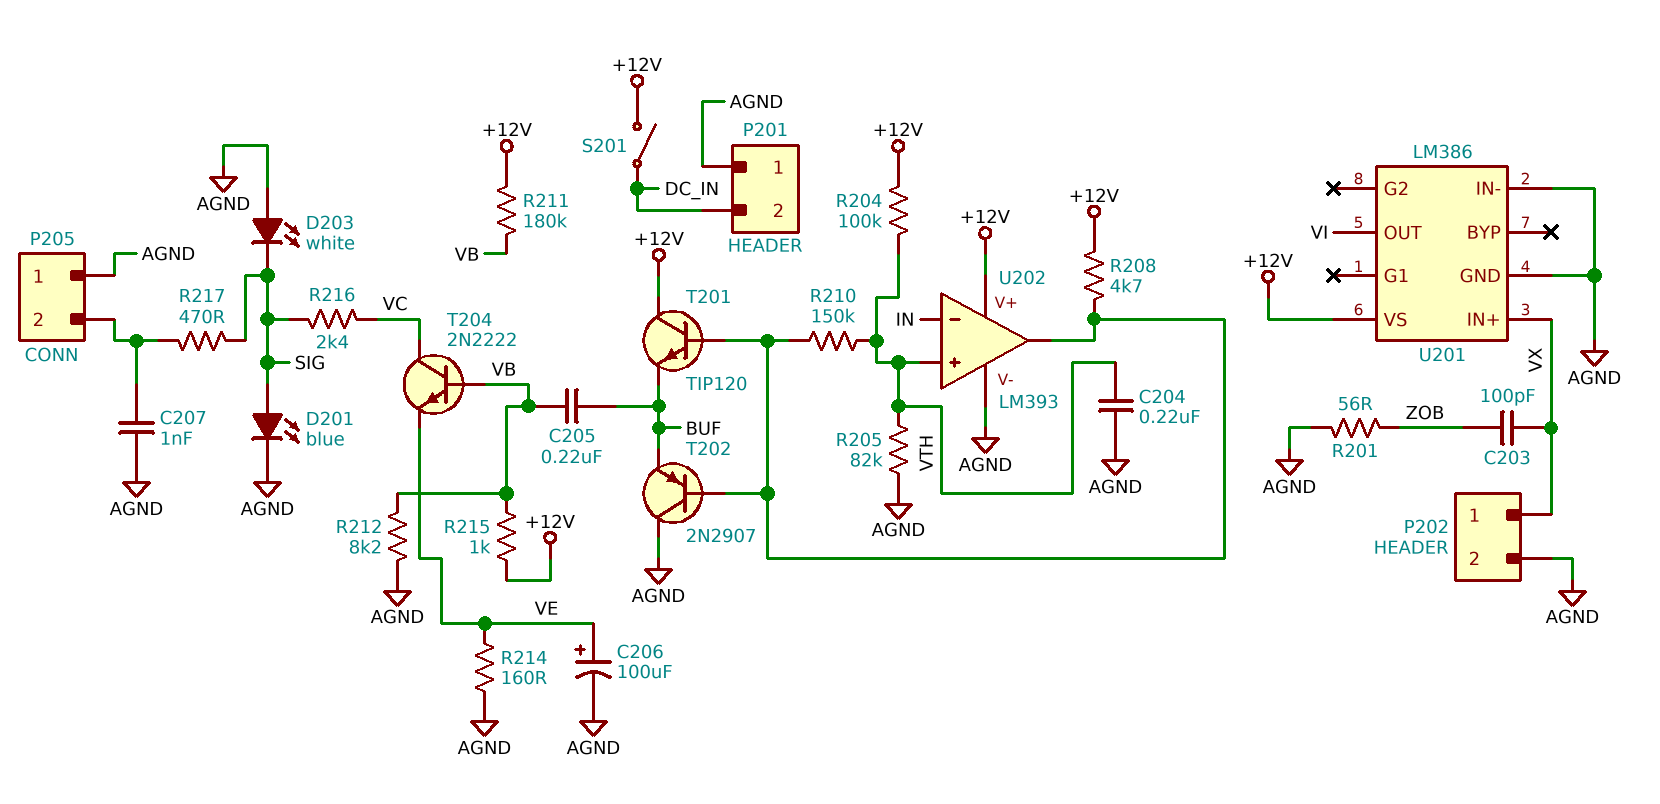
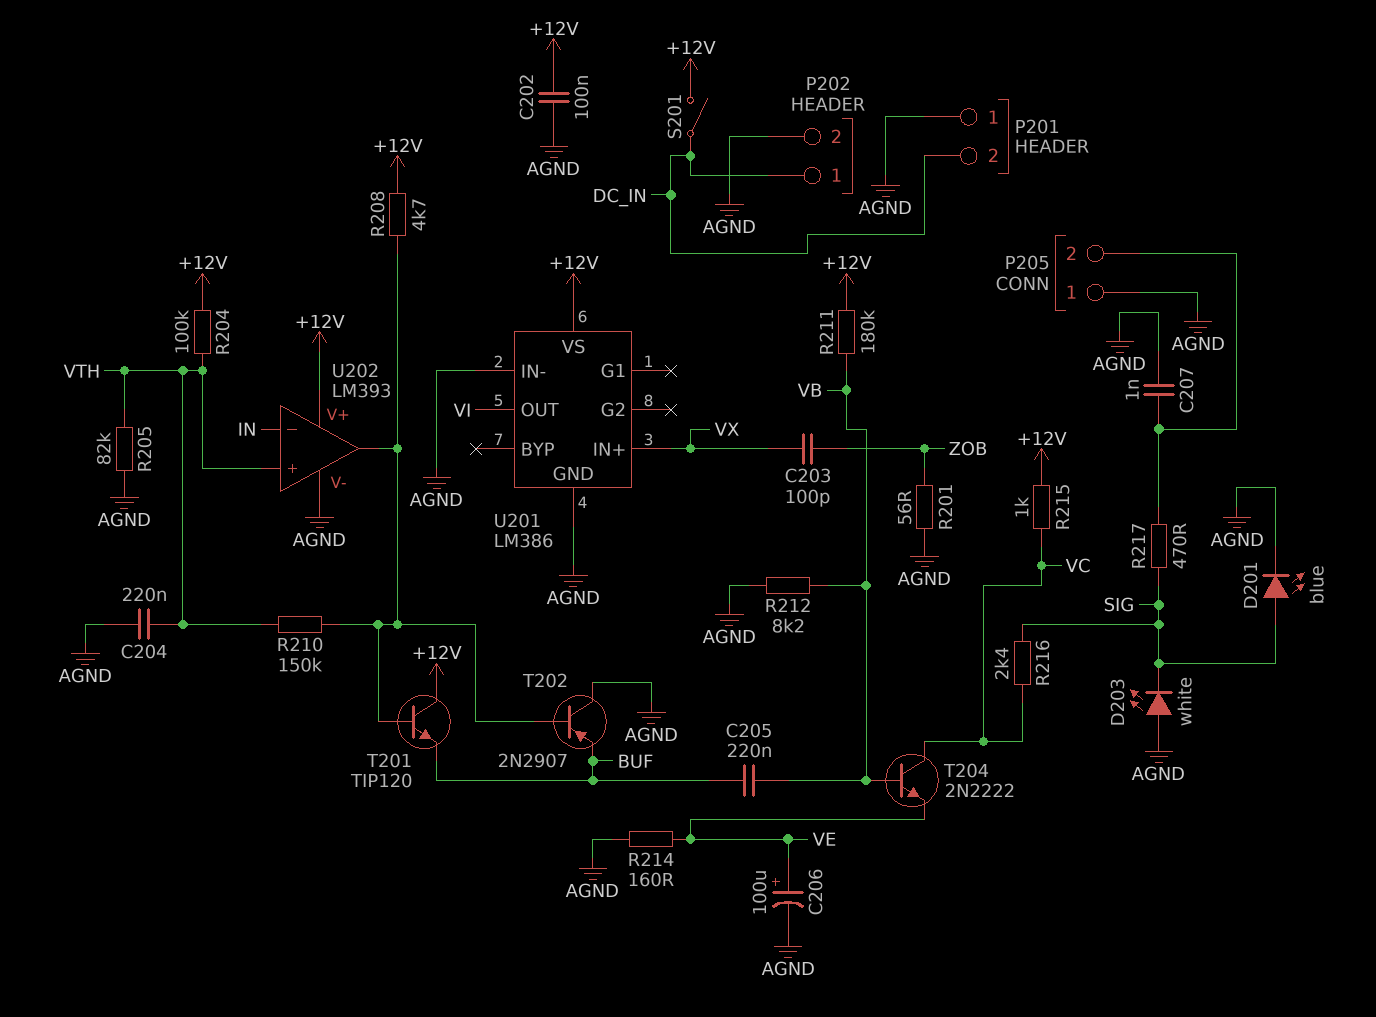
C202: none -> 100nF (+12V, AGND)
P202 pin 1: VX -> DC_IN
R215: 1k (+12V, VB) -> 1k (+12V, VC)

